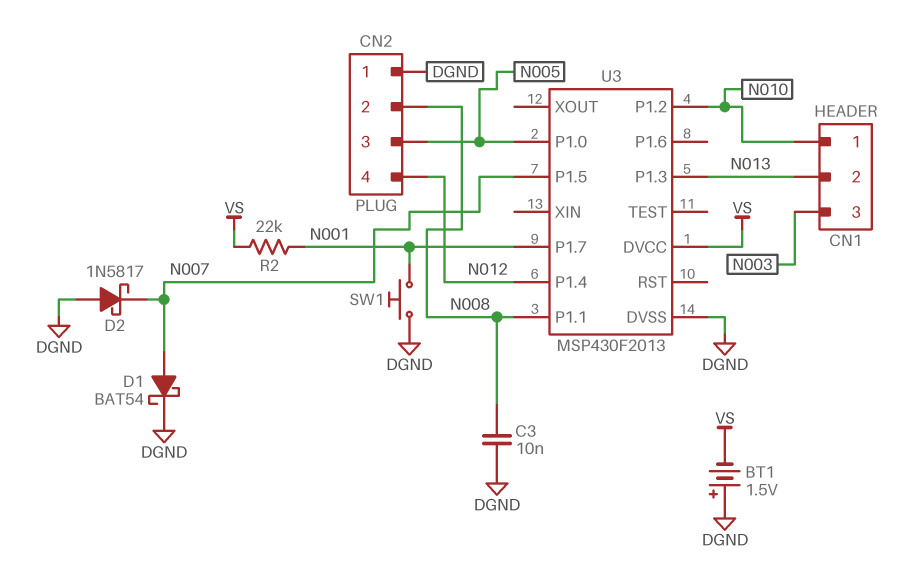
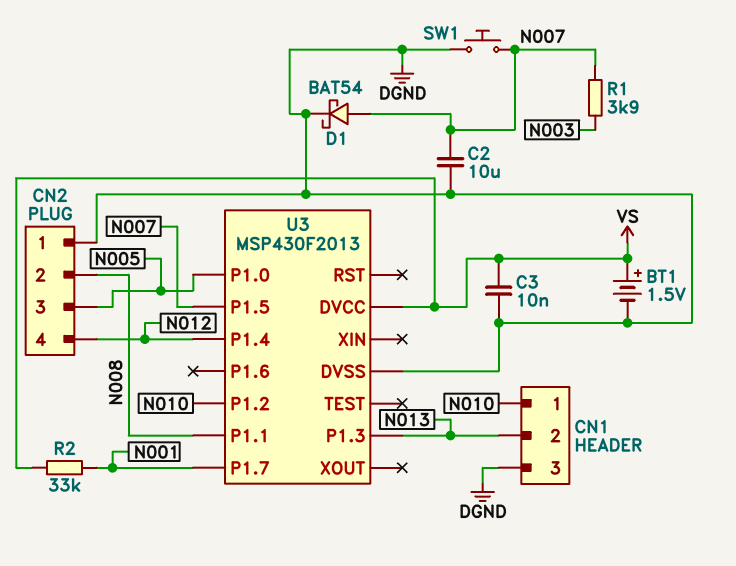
BT1: 1.5V (plus DGND, minus VS) -> 1.5V (plus VS, minus DGND)
C2: none -> 10uF (DGND, N007)
C3: 10nF (DGND, N008) -> 10nF (DGND, VS)
CN1 pin 3: N003 -> DGND
D2: schottky 1N5817 (A DGND, K N007) -> none
R1: none -> 3.9k (N003, N007)
R2: 22k (N001, VS) -> 33k (N001, VS)
SW1: button (DGND, N001) -> button (DGND, N007)

